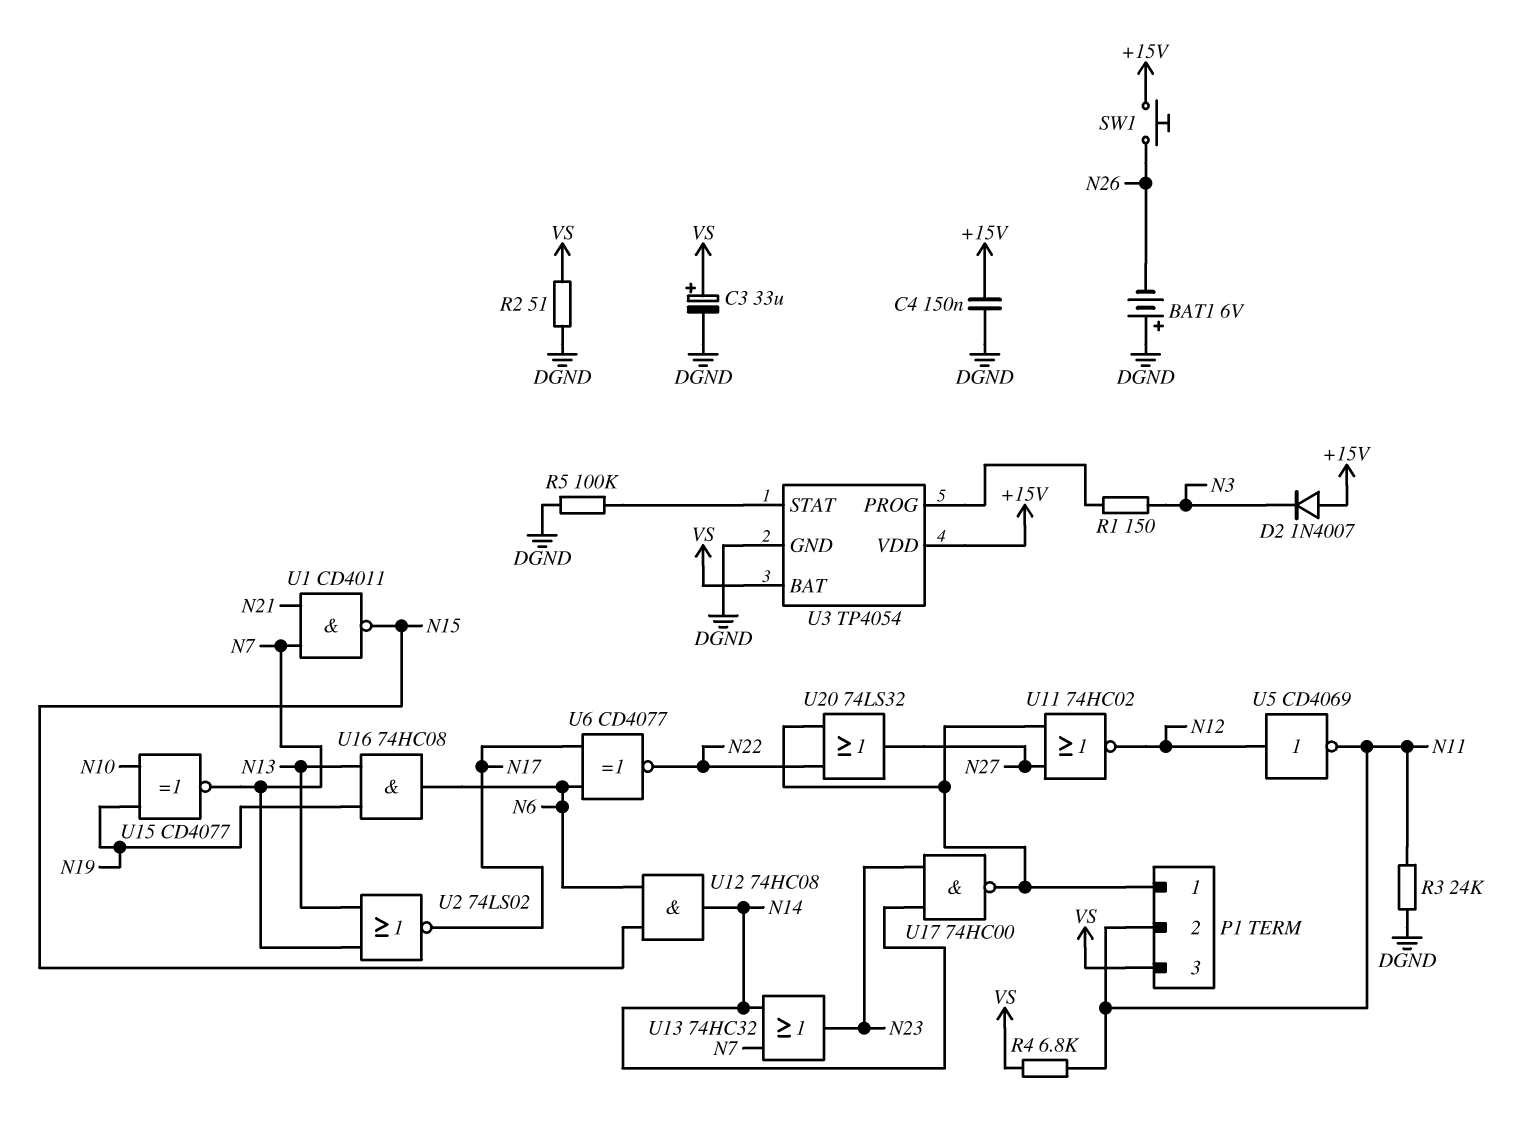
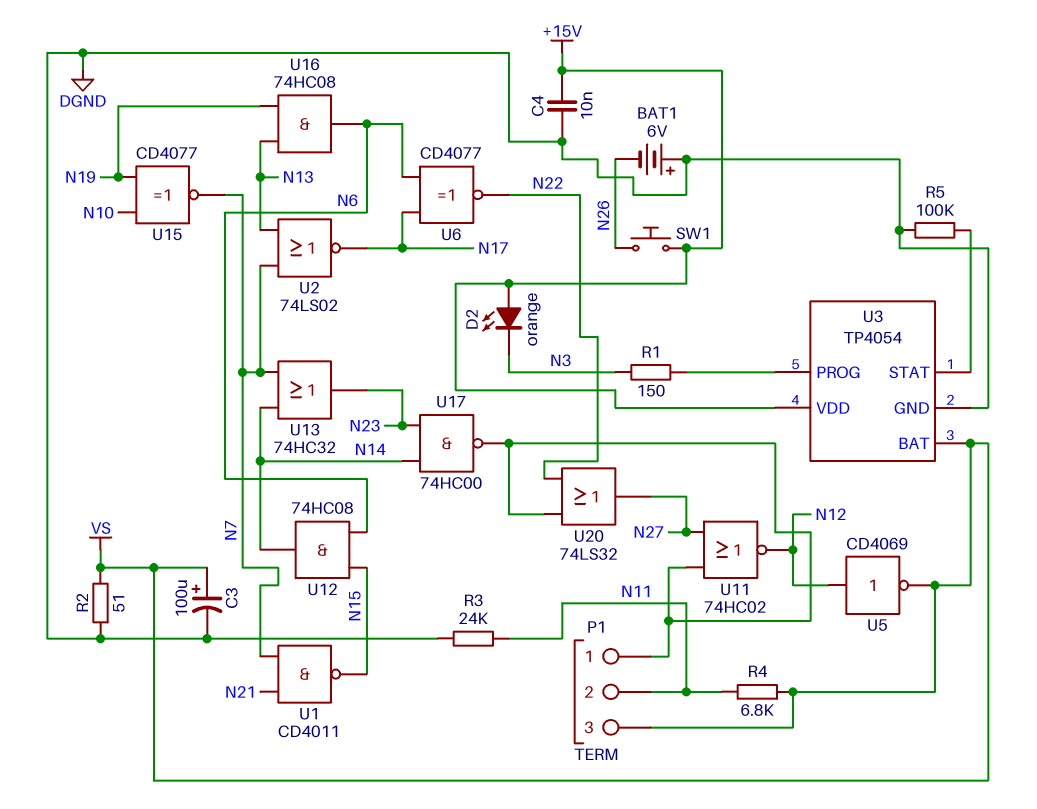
C3: 33uF (plus VS, minus DGND) -> 100uF (plus VS, minus DGND)
C4: 150nF (+15V, DGND) -> 10nF (+15V, DGND)
D2: diode 1N4007 (A +15V, K N3) -> LED orange (A +15V, K N3)
U5: NOT CD4069 (in N12, out N11) -> NOT CD4069 (in N12, out VS)

